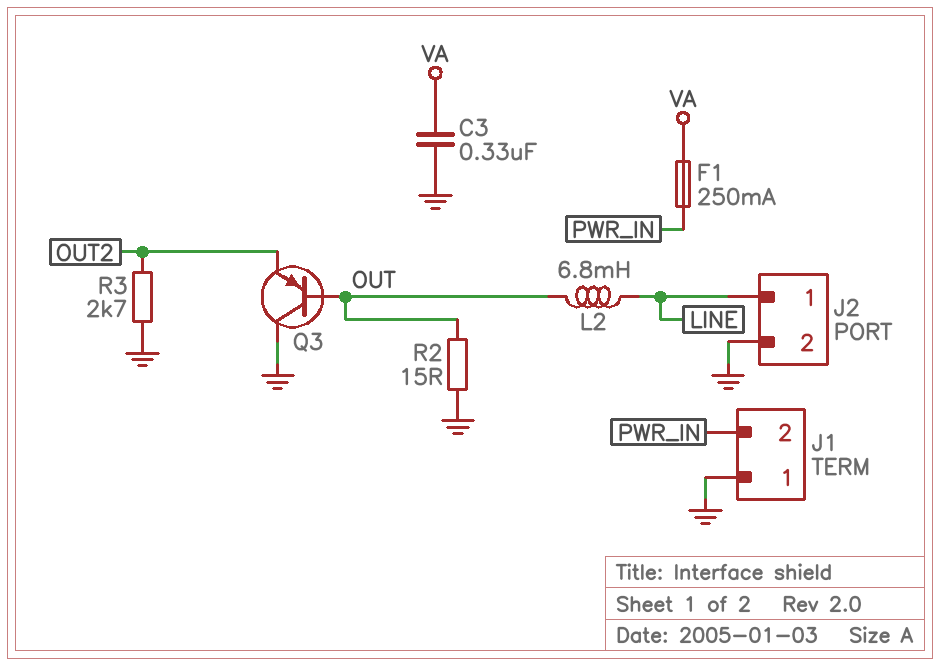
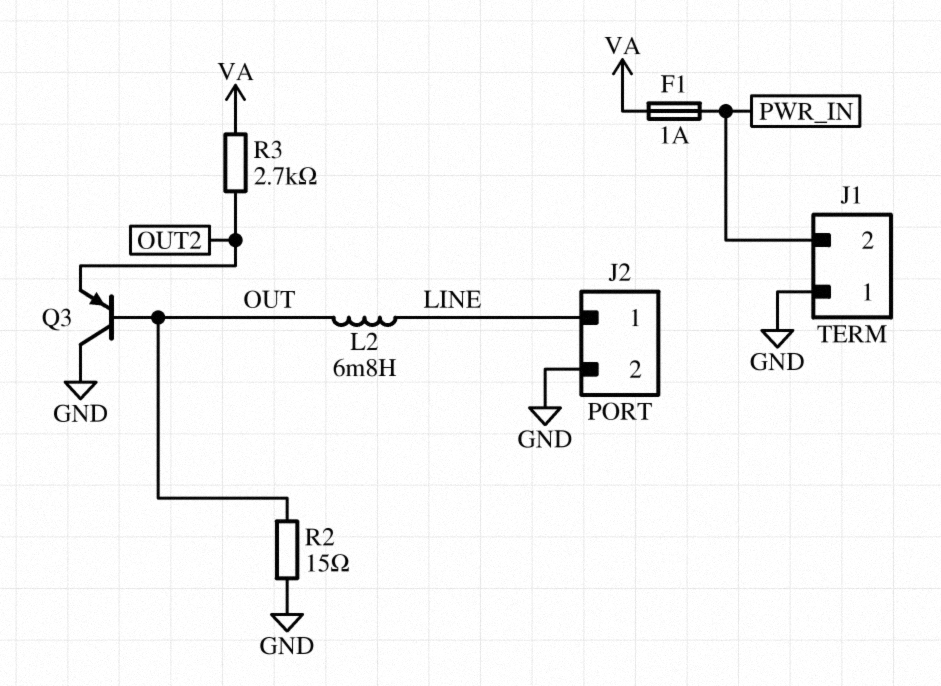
C3: 330nF (GND, VA) -> none
F1: 250mA (PWR_IN, VA) -> 1A (PWR_IN, VA)
R3: 2.7k (GND, OUT2) -> 2.7k (OUT2, VA)

